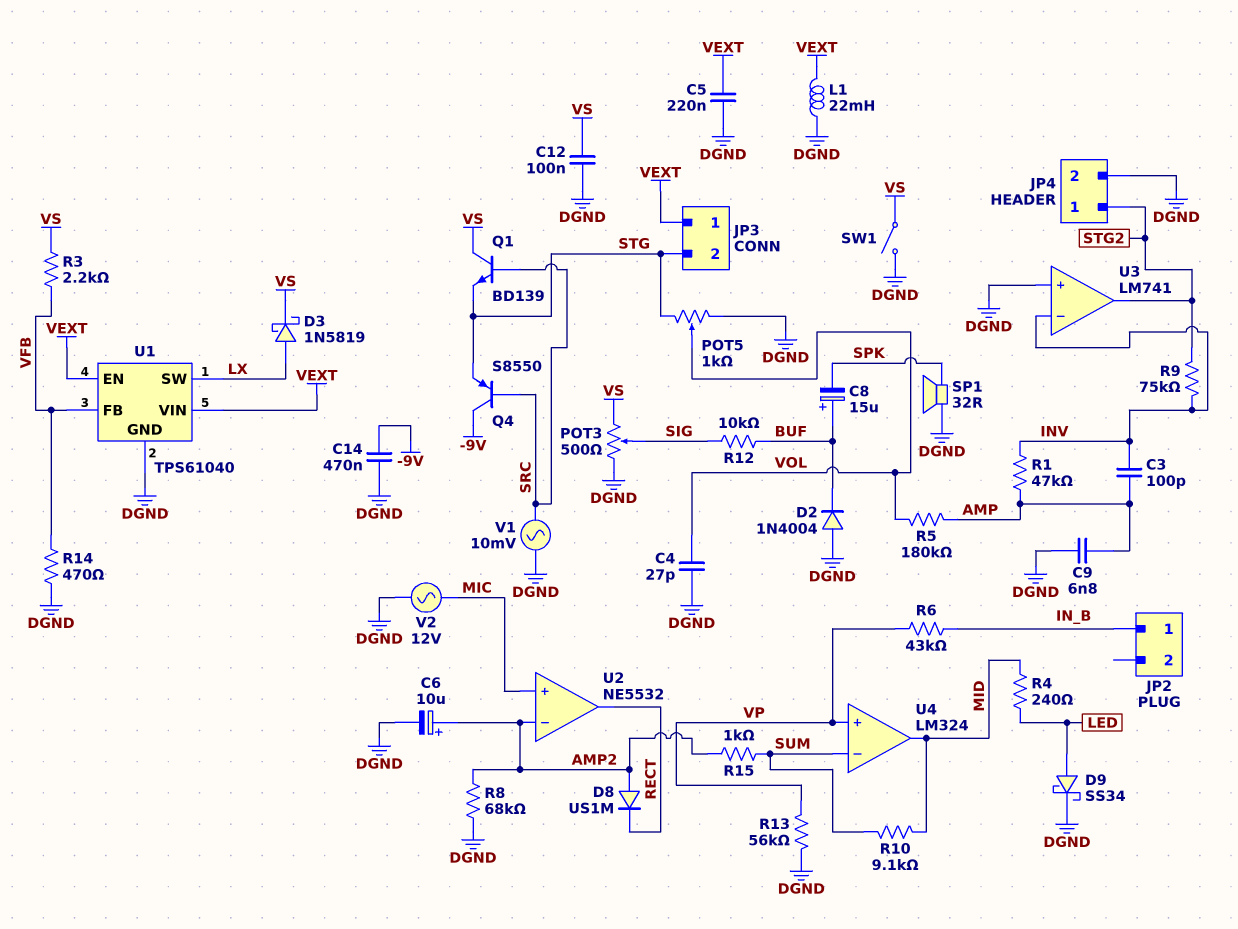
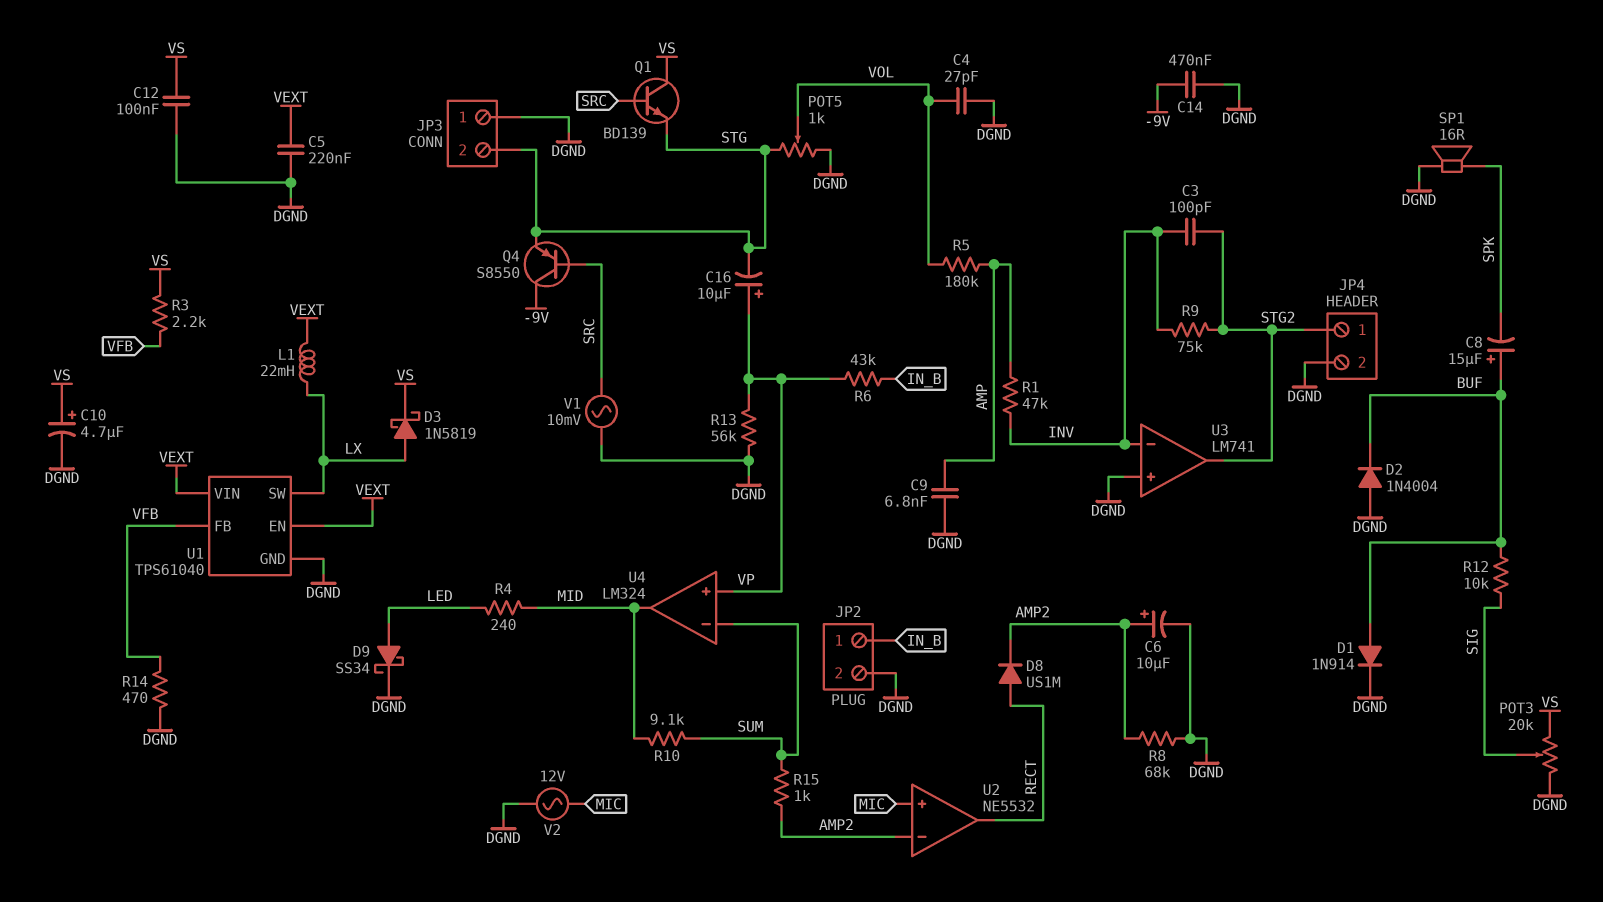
C3: 100pF (AMP, INV) -> 100pF (INV, STG2)
C10: none -> 4.7uF (plus VS, minus DGND)
C16: none -> 10uF (plus VP, minus STG)
D1: none -> diode 1N914 (A BUF, K DGND)
D8: diode US1M (A AMP2, K RECT) -> diode US1M (A RECT, K AMP2)
JP2 pin 2: none -> DGND
JP3 pin 1: VEXT -> DGND
L1: 22mH (DGND, VEXT) -> 22mH (LX, VEXT)
POT3: 500 (DGND, VS, wiper SIG) -> 20k (DGND, VS, wiper SIG)
SP1: speaker 32R (DGND, SPK) -> speaker 16R (DGND, SPK)
SW1: switch (DGND, VS) -> none

